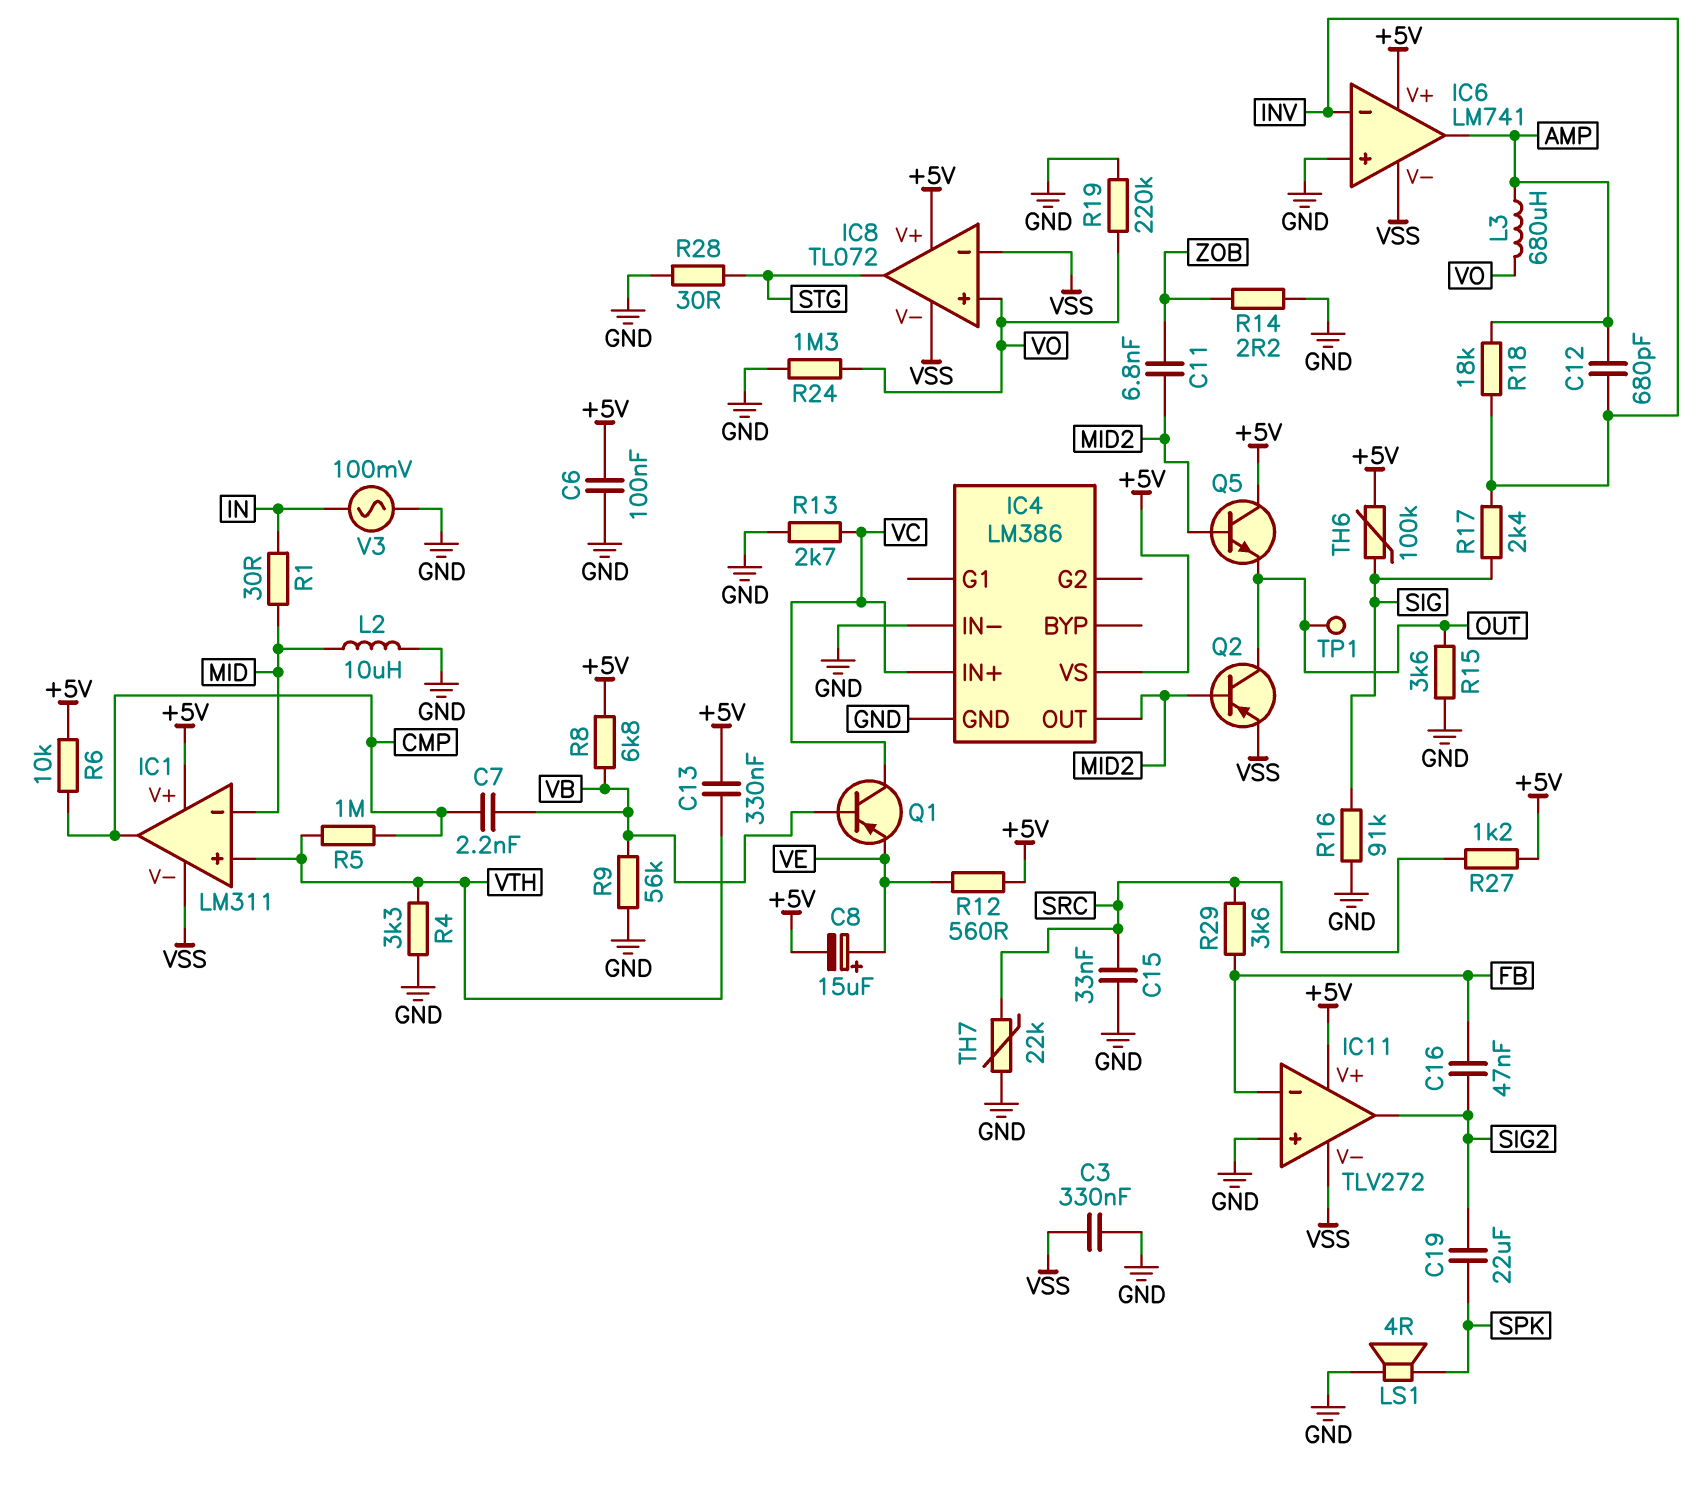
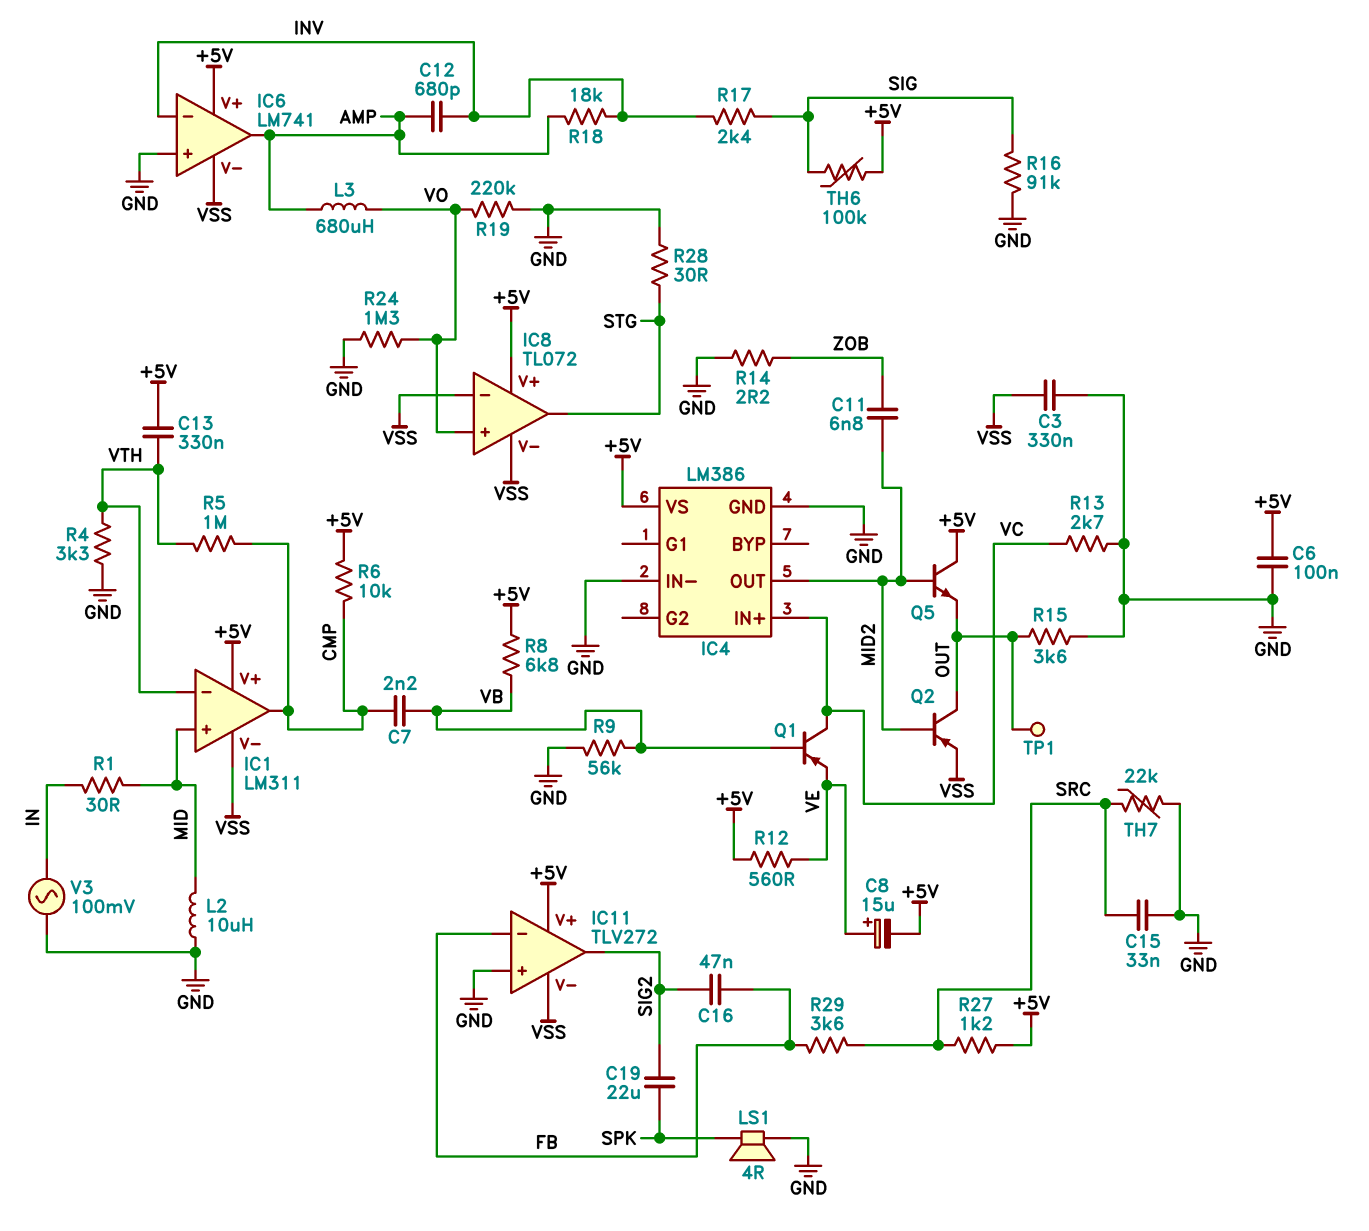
IC1 pin in+: VTH -> MID
IC1 pin in-: MID -> VTH

